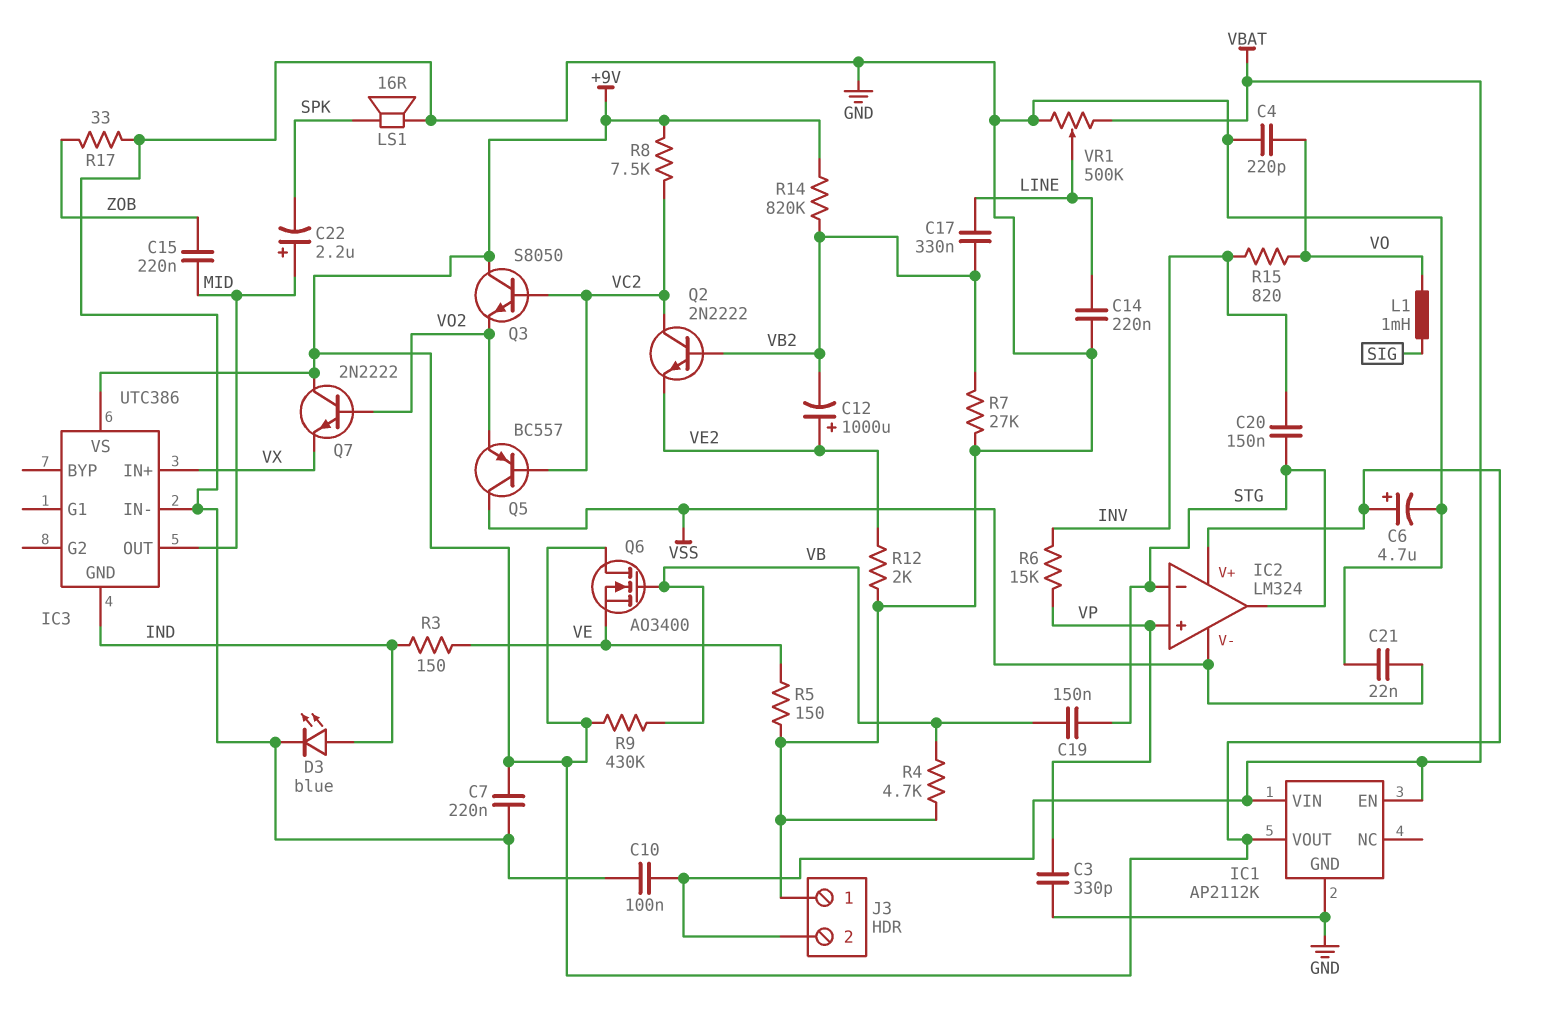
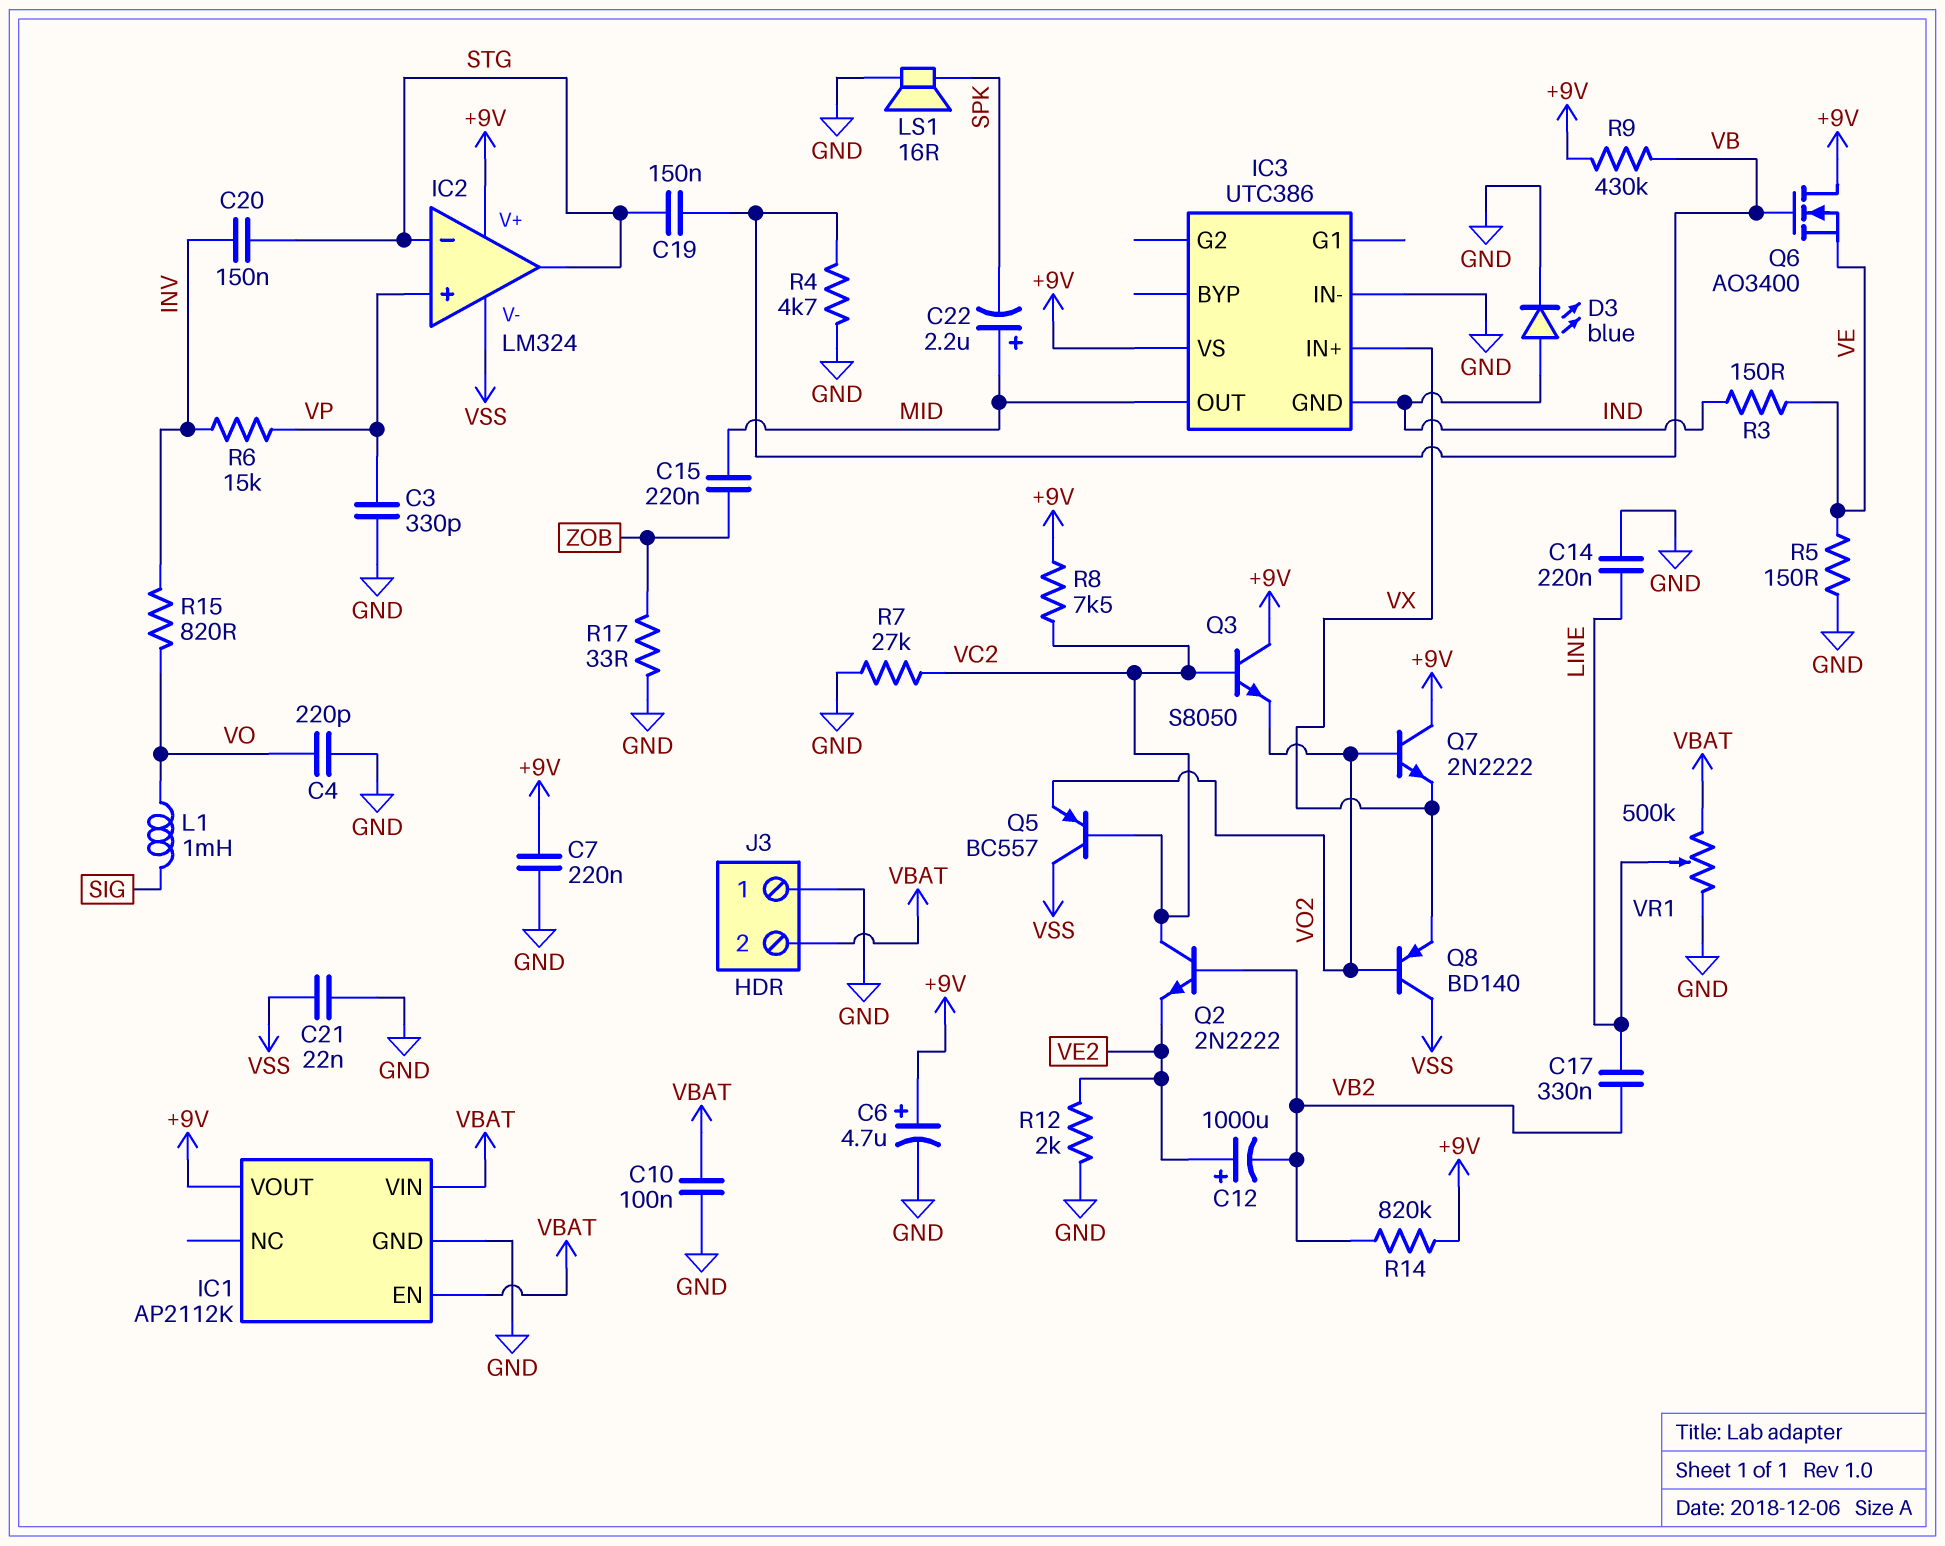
Q8: none -> PNP BD140 (B VO2, C VSS, E VX)
R7: 27k (GND, VB2) -> 27k (GND, VC2)

